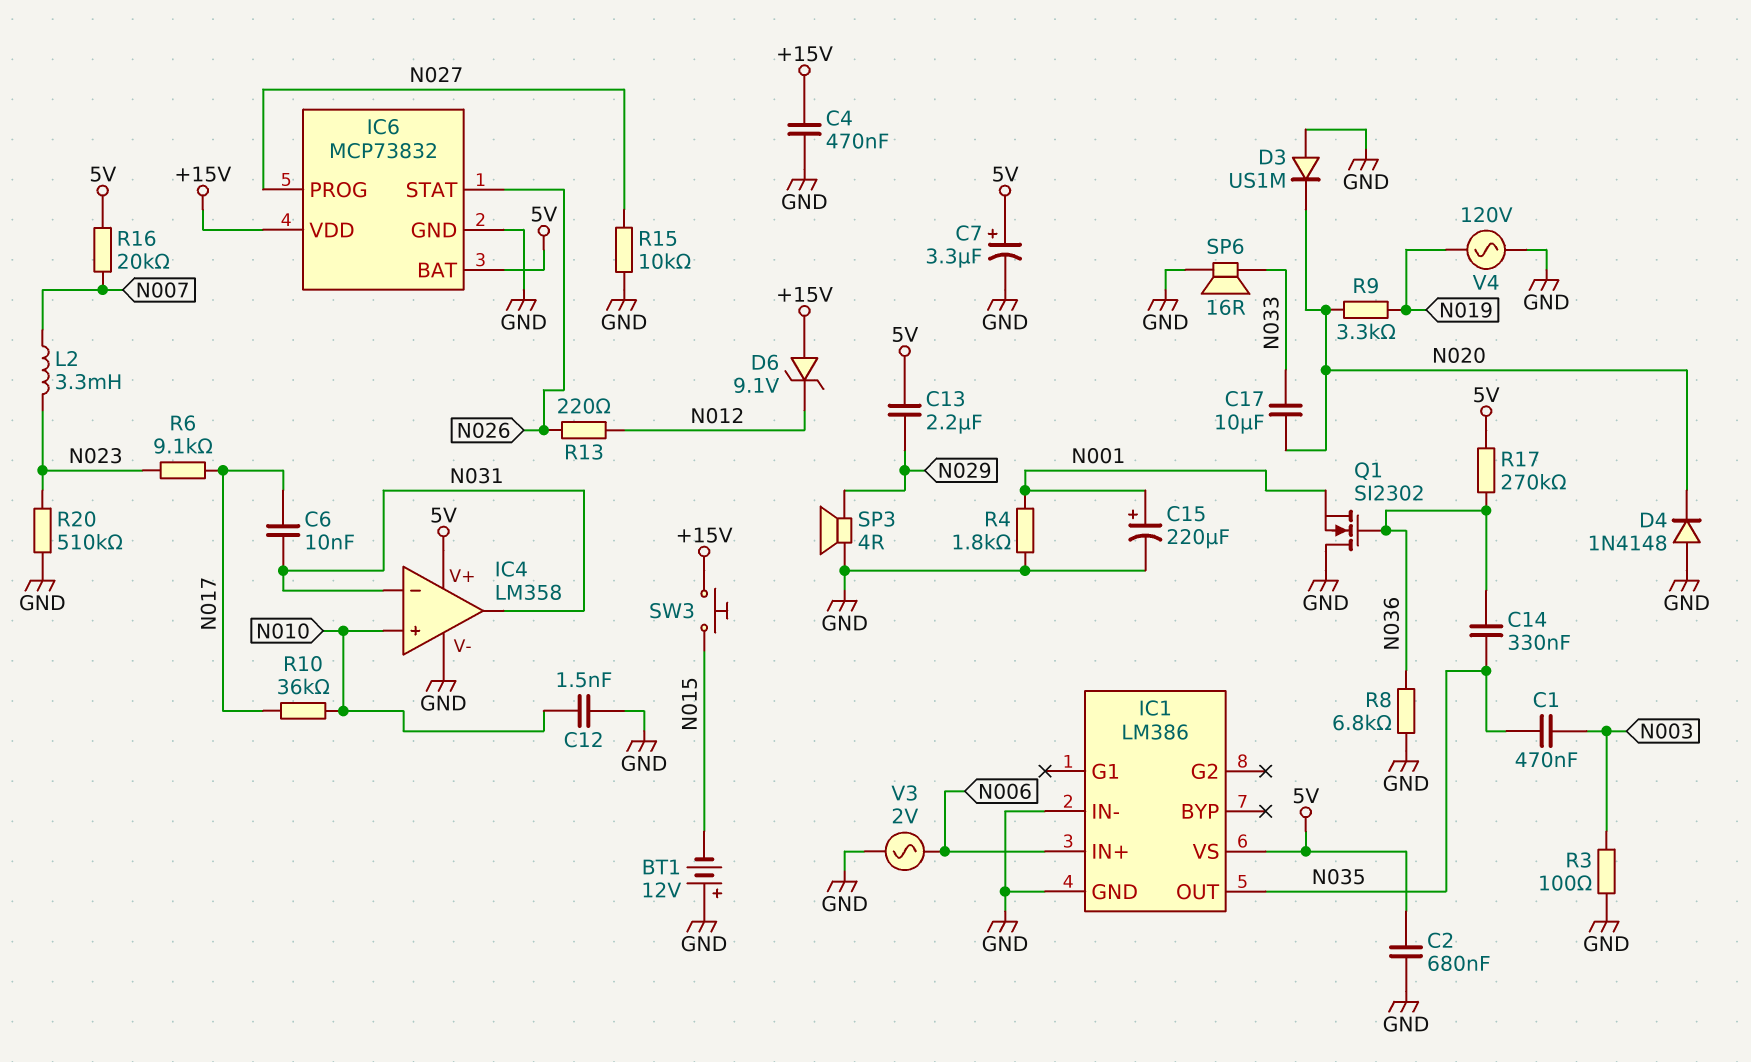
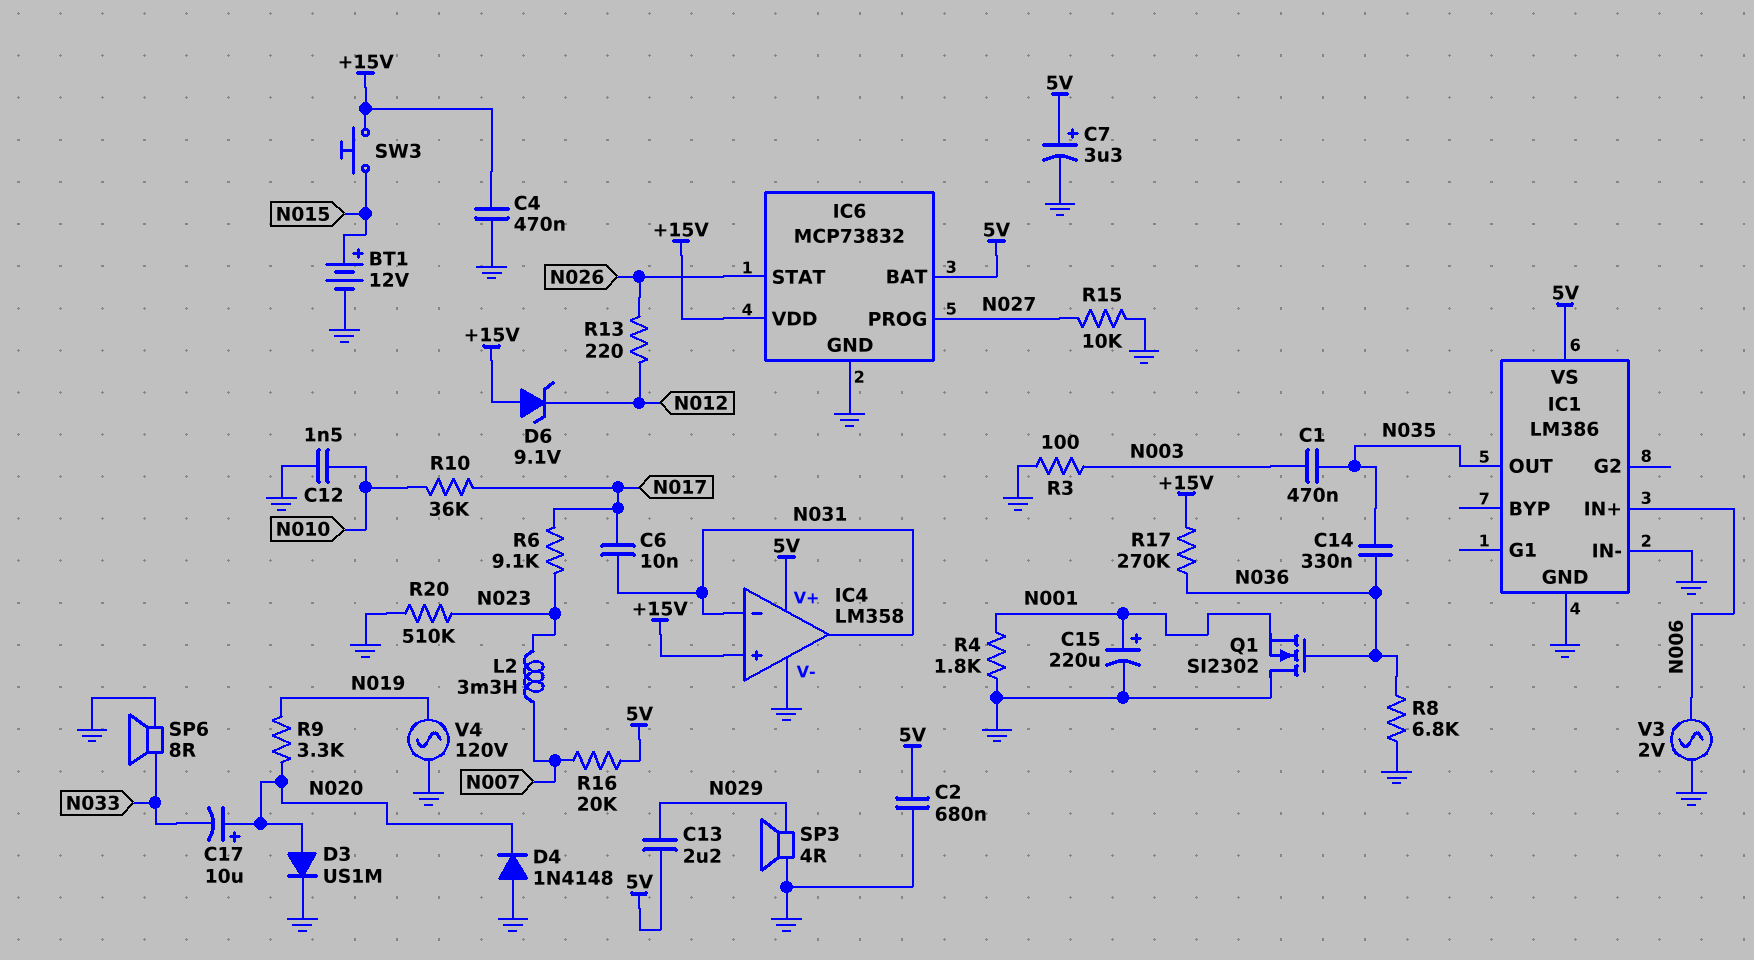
BT1: 12V (plus GND, minus N015) -> 12V (plus N015, minus GND)
C17: 10uF (N020, N033) -> 10uF (plus N020, minus N033)
D3: diode US1M (A GND, K N020) -> diode US1M (A N020, K GND)
IC4 pin in+: N010 -> +15V
R17: 270k (5V, N036) -> 270k (+15V, N036)
SP6: speaker 16R (GND, N033) -> speaker 8R (GND, N033)

